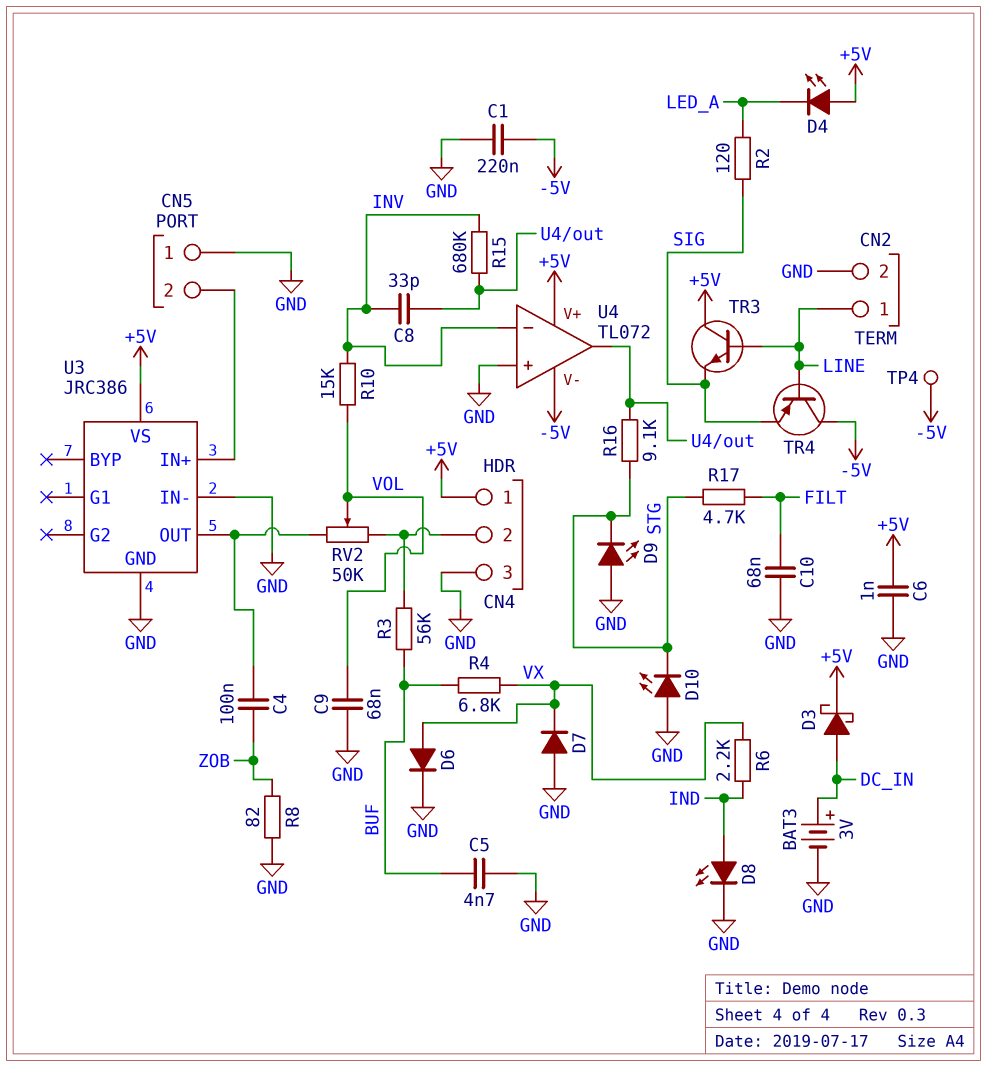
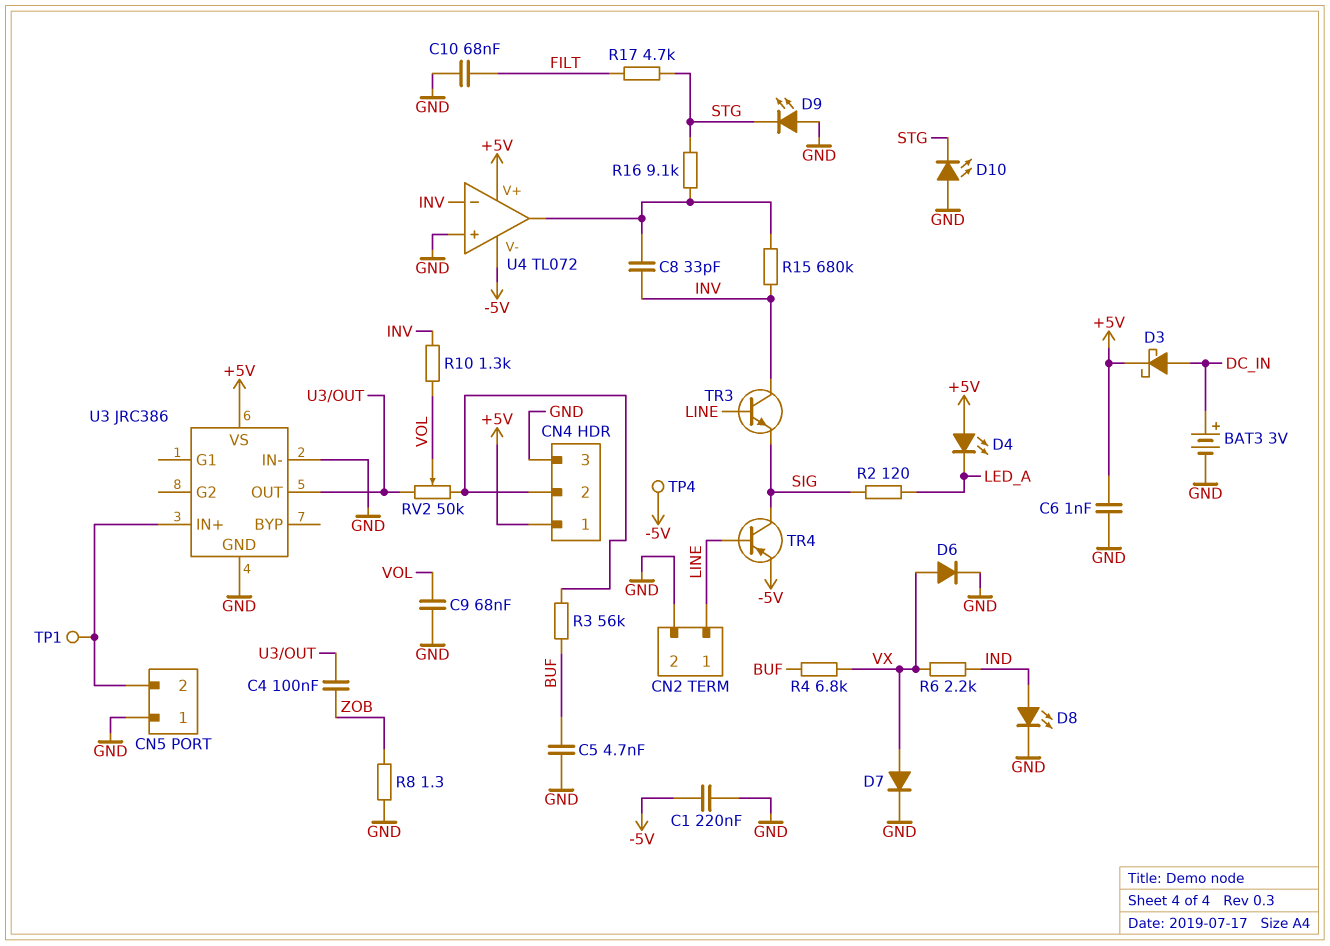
D7: diode (A GND, K VX) -> diode (A VX, K GND)
R8: 82 (GND, ZOB) -> 1.3 (GND, ZOB)
R10: 15k (INV, VOL) -> 1.3k (INV, VOL)
TP1: none -> test point (CN5/2)
TR3: NPN (B LINE, C +5V, E SIG) -> NPN (B LINE, C INV, E SIG)
TR4: PNP (B LINE, C -5V, E SIG) -> PNP (B LINE, C SIG, E -5V)

